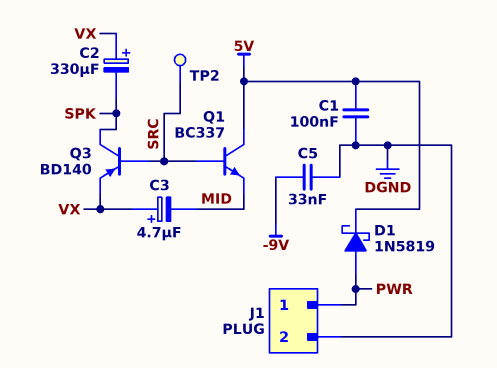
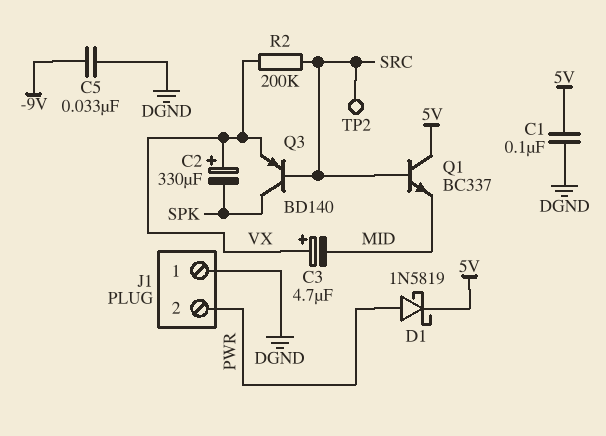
J1 pin 1: PWR -> DGND
J1 pin 2: DGND -> PWR
R2: none -> 200k (SRC, VX)

